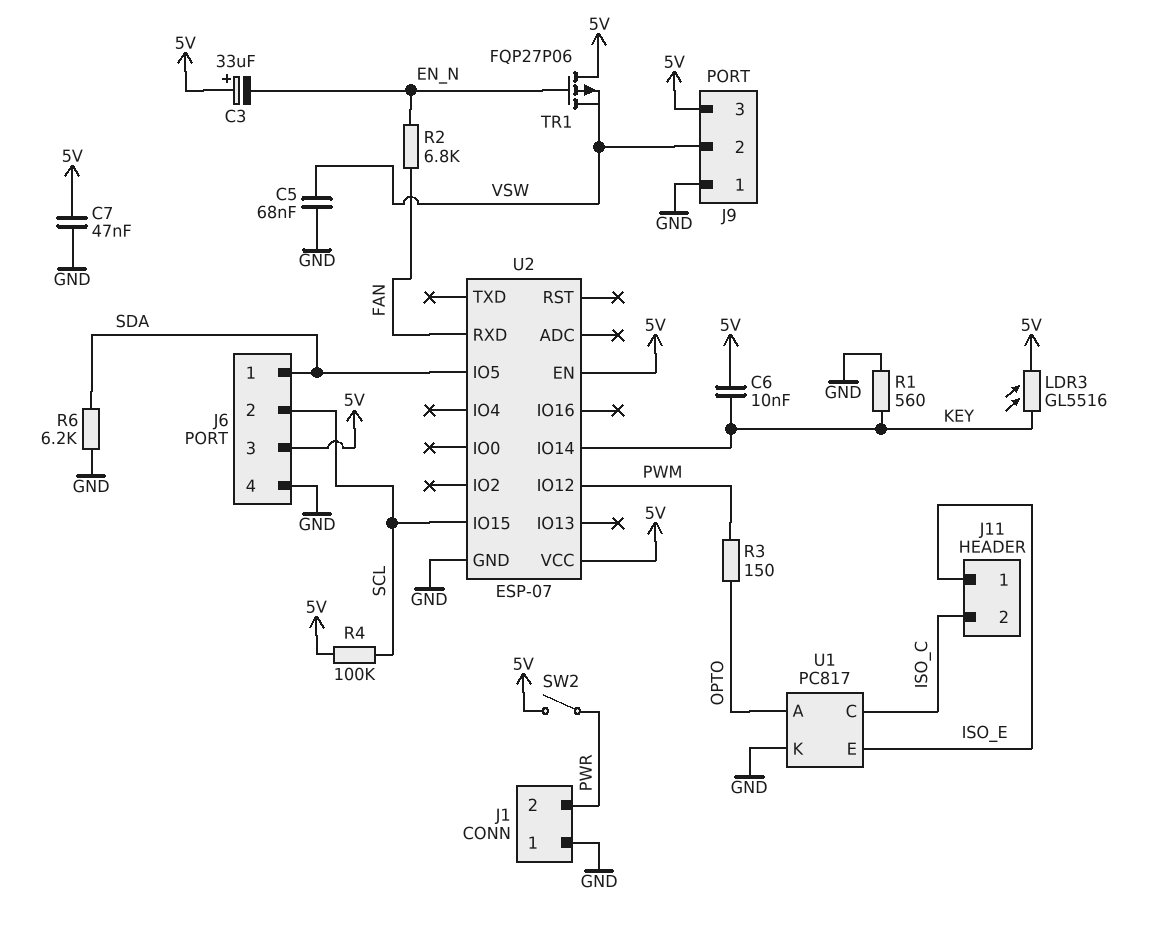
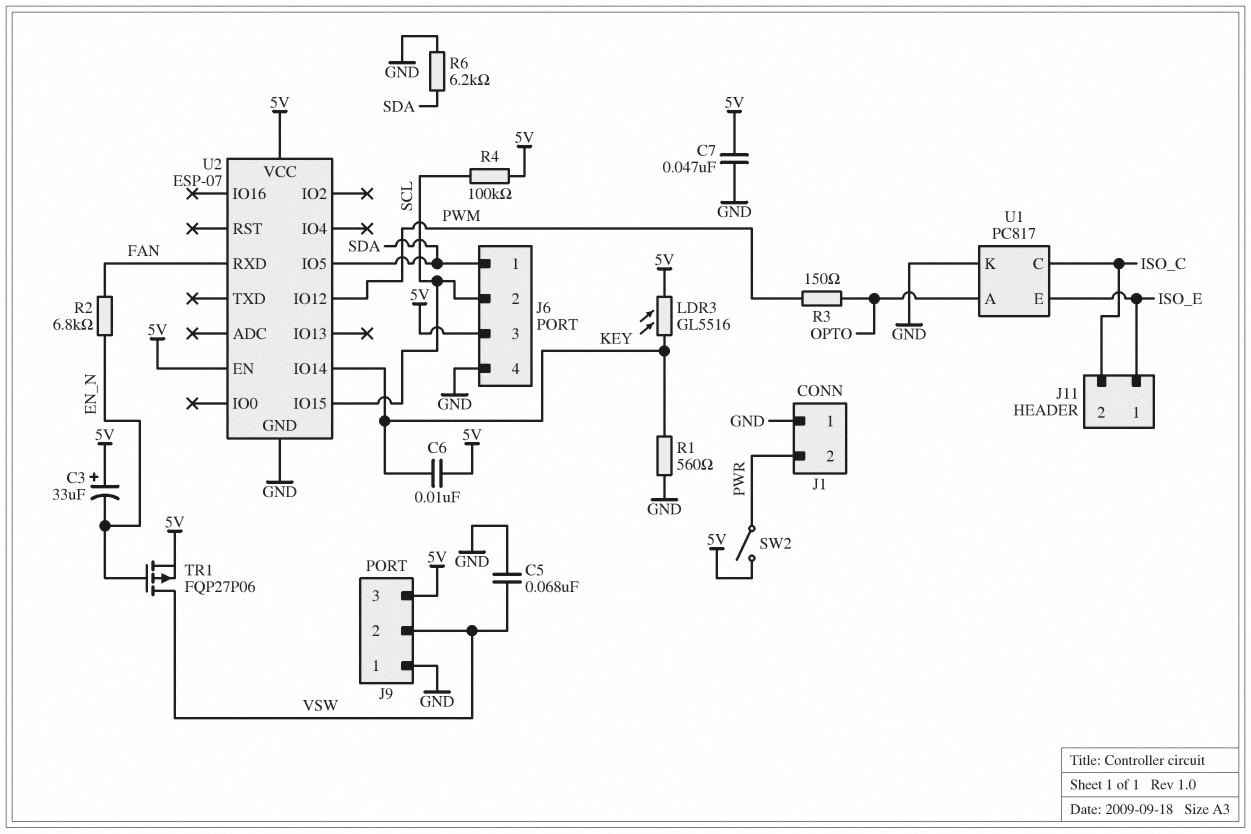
TR1: PMOS FQP27P06 (G EN_N, D 5V, S VSW) -> PMOS FQP27P06 (G EN_N, D VSW, S 5V)

